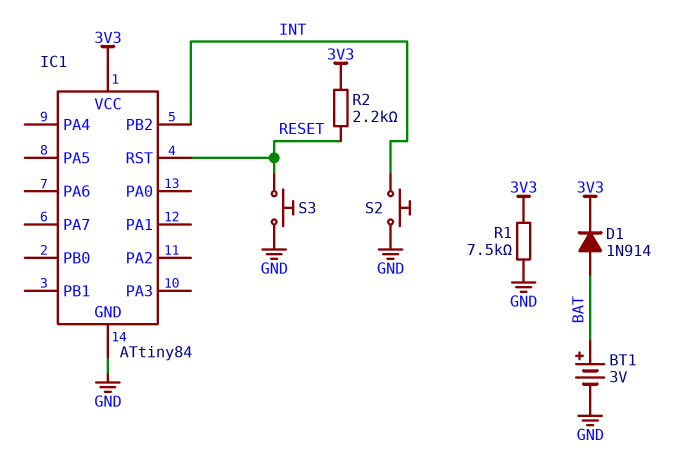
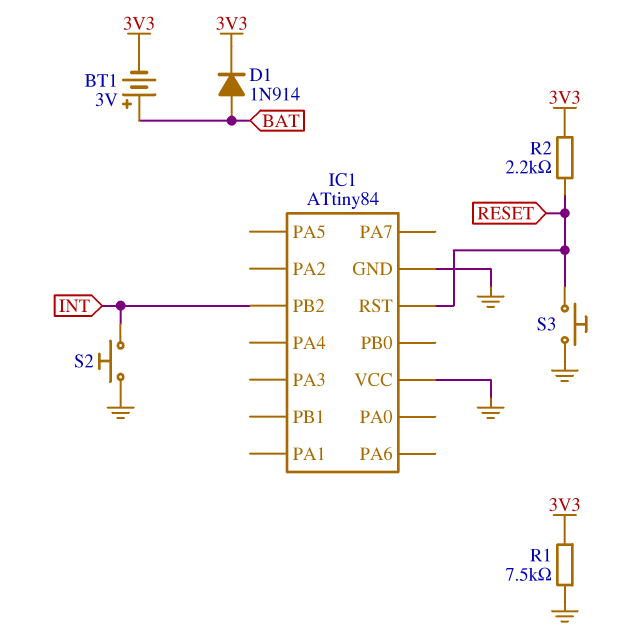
BT1: 3V (plus BAT, minus GND) -> 3V (plus BAT, minus 3V3)
IC1 pin VCC: 3V3 -> GND

